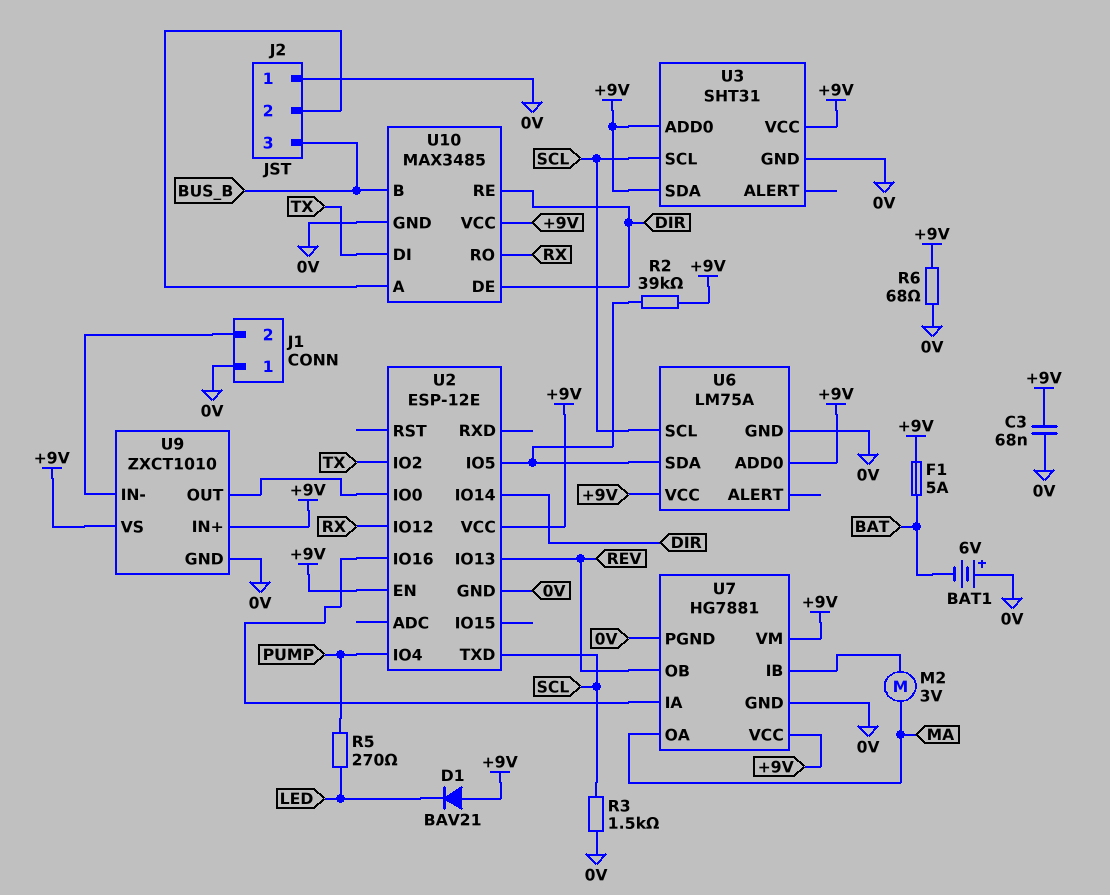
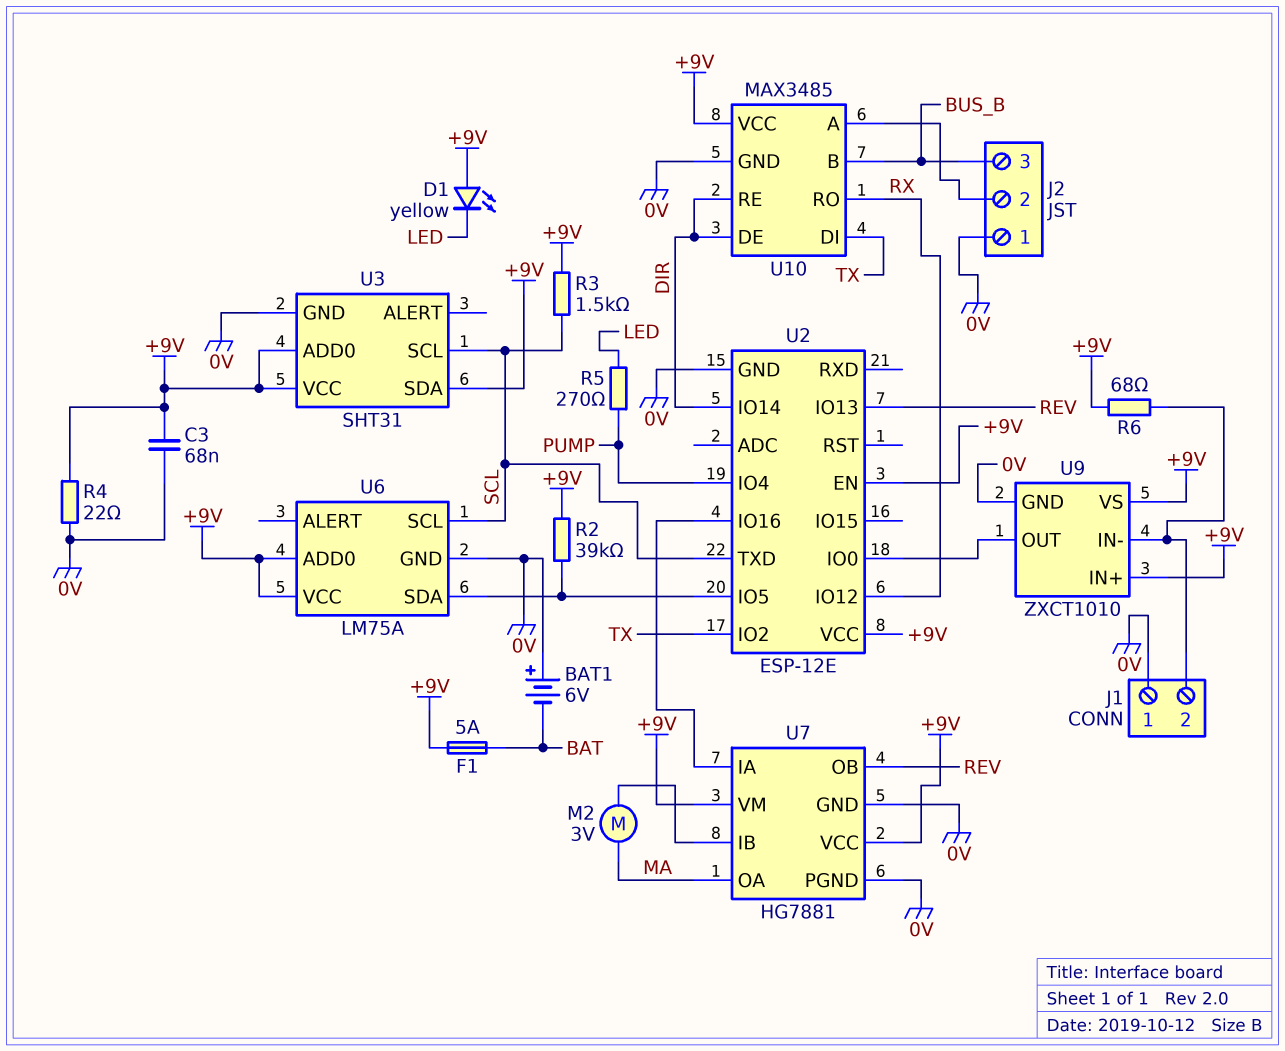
D1: diode BAV21 (A +9V, K LED) -> LED yellow (A +9V, K LED)
R3: 1.5k (0V, SCL) -> 1.5k (+9V, SCL)
R4: none -> 22 (+9V, 0V)
R6: 68 (+9V, 0V) -> 68 (+9V, J1/2)

